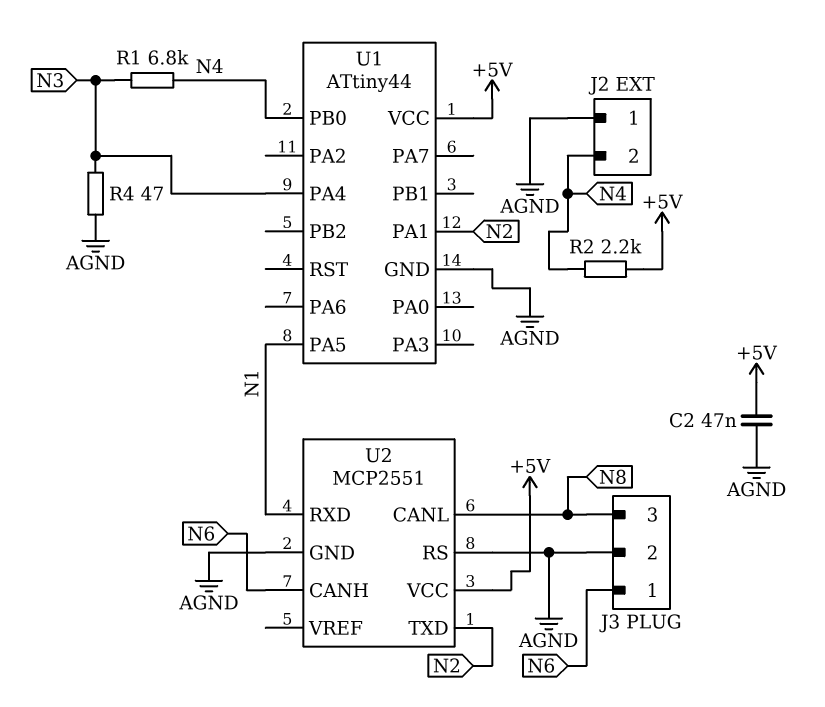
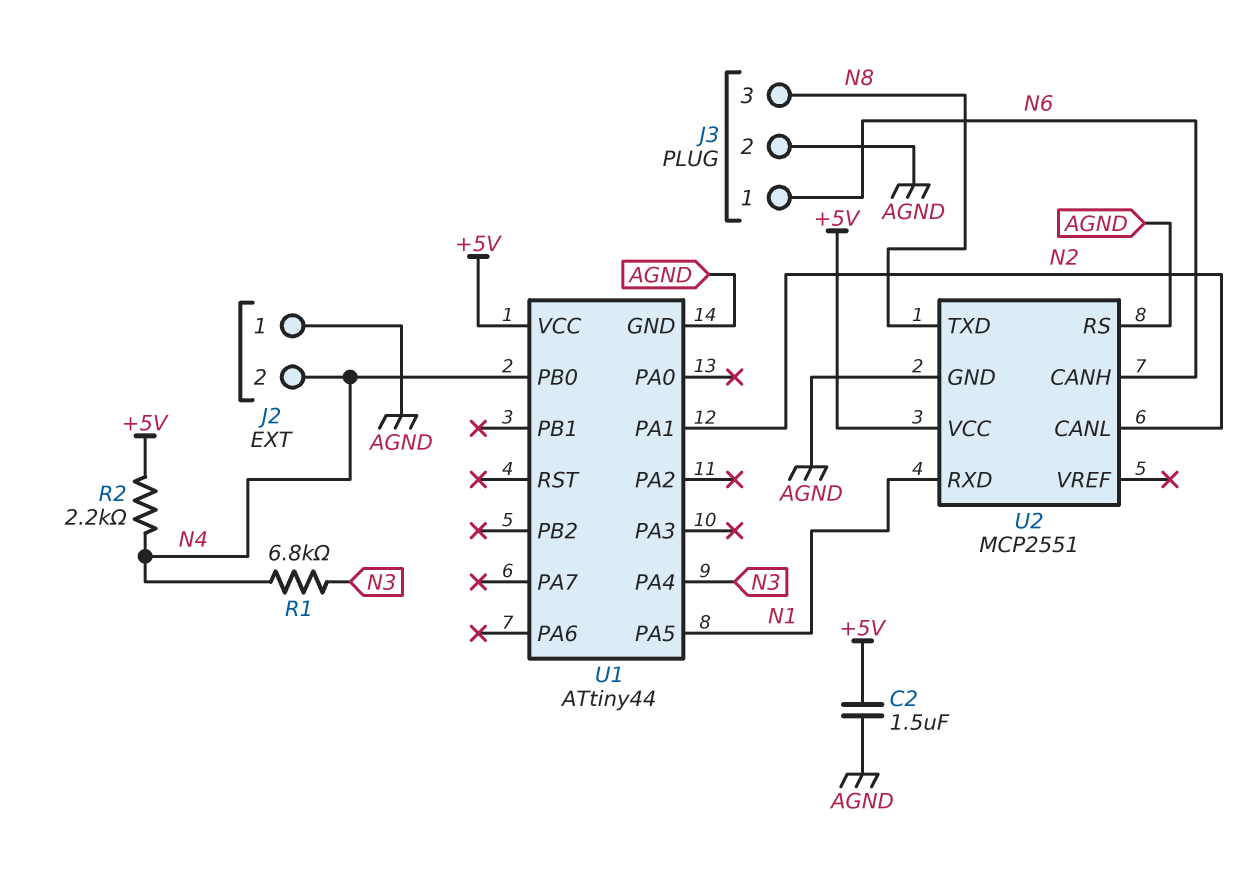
C2: 47nF (+5V, AGND) -> 1.5uF (+5V, AGND)
R4: 47 (AGND, N3) -> none
U2 pin CANL: N8 -> N2
U2 pin TXD: N2 -> N8

